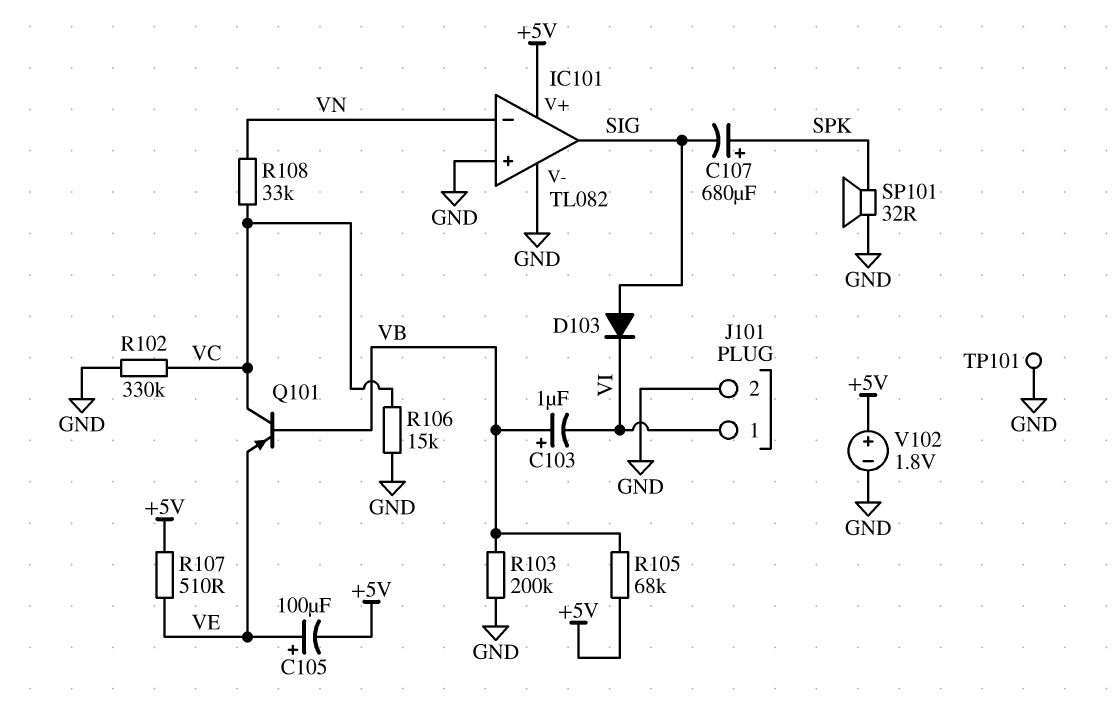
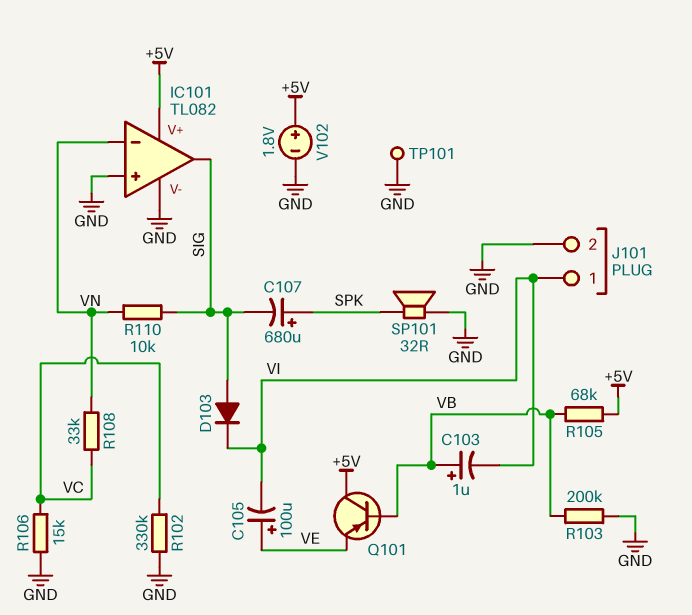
C105: 100uF (plus VE, minus +5V) -> 100uF (plus VE, minus VI)
Q101: PNP (B VB, C VC, E VE) -> PNP (B VB, C +5V, E VE)
R107: 510 (+5V, VE) -> none
R110: none -> 10k (SIG, VN)

